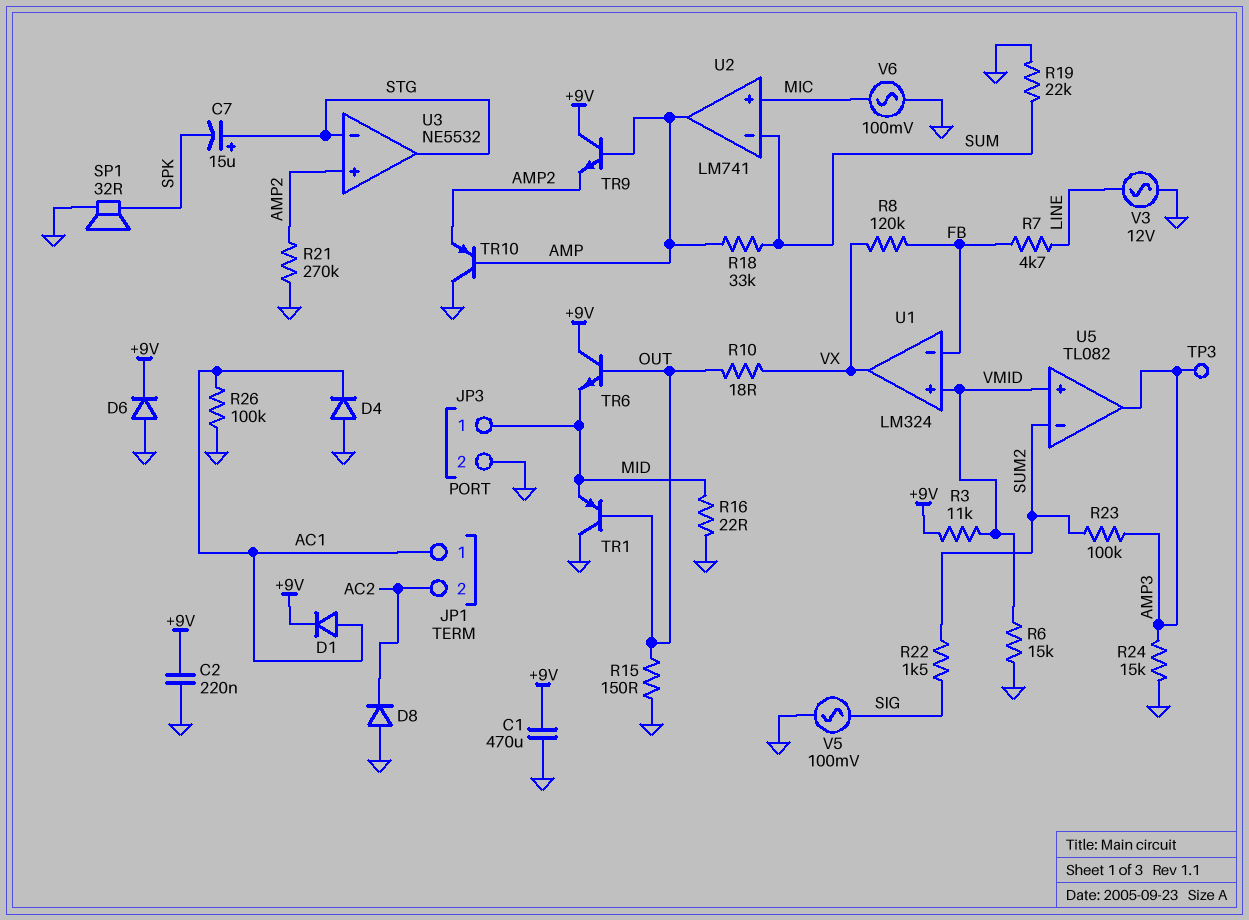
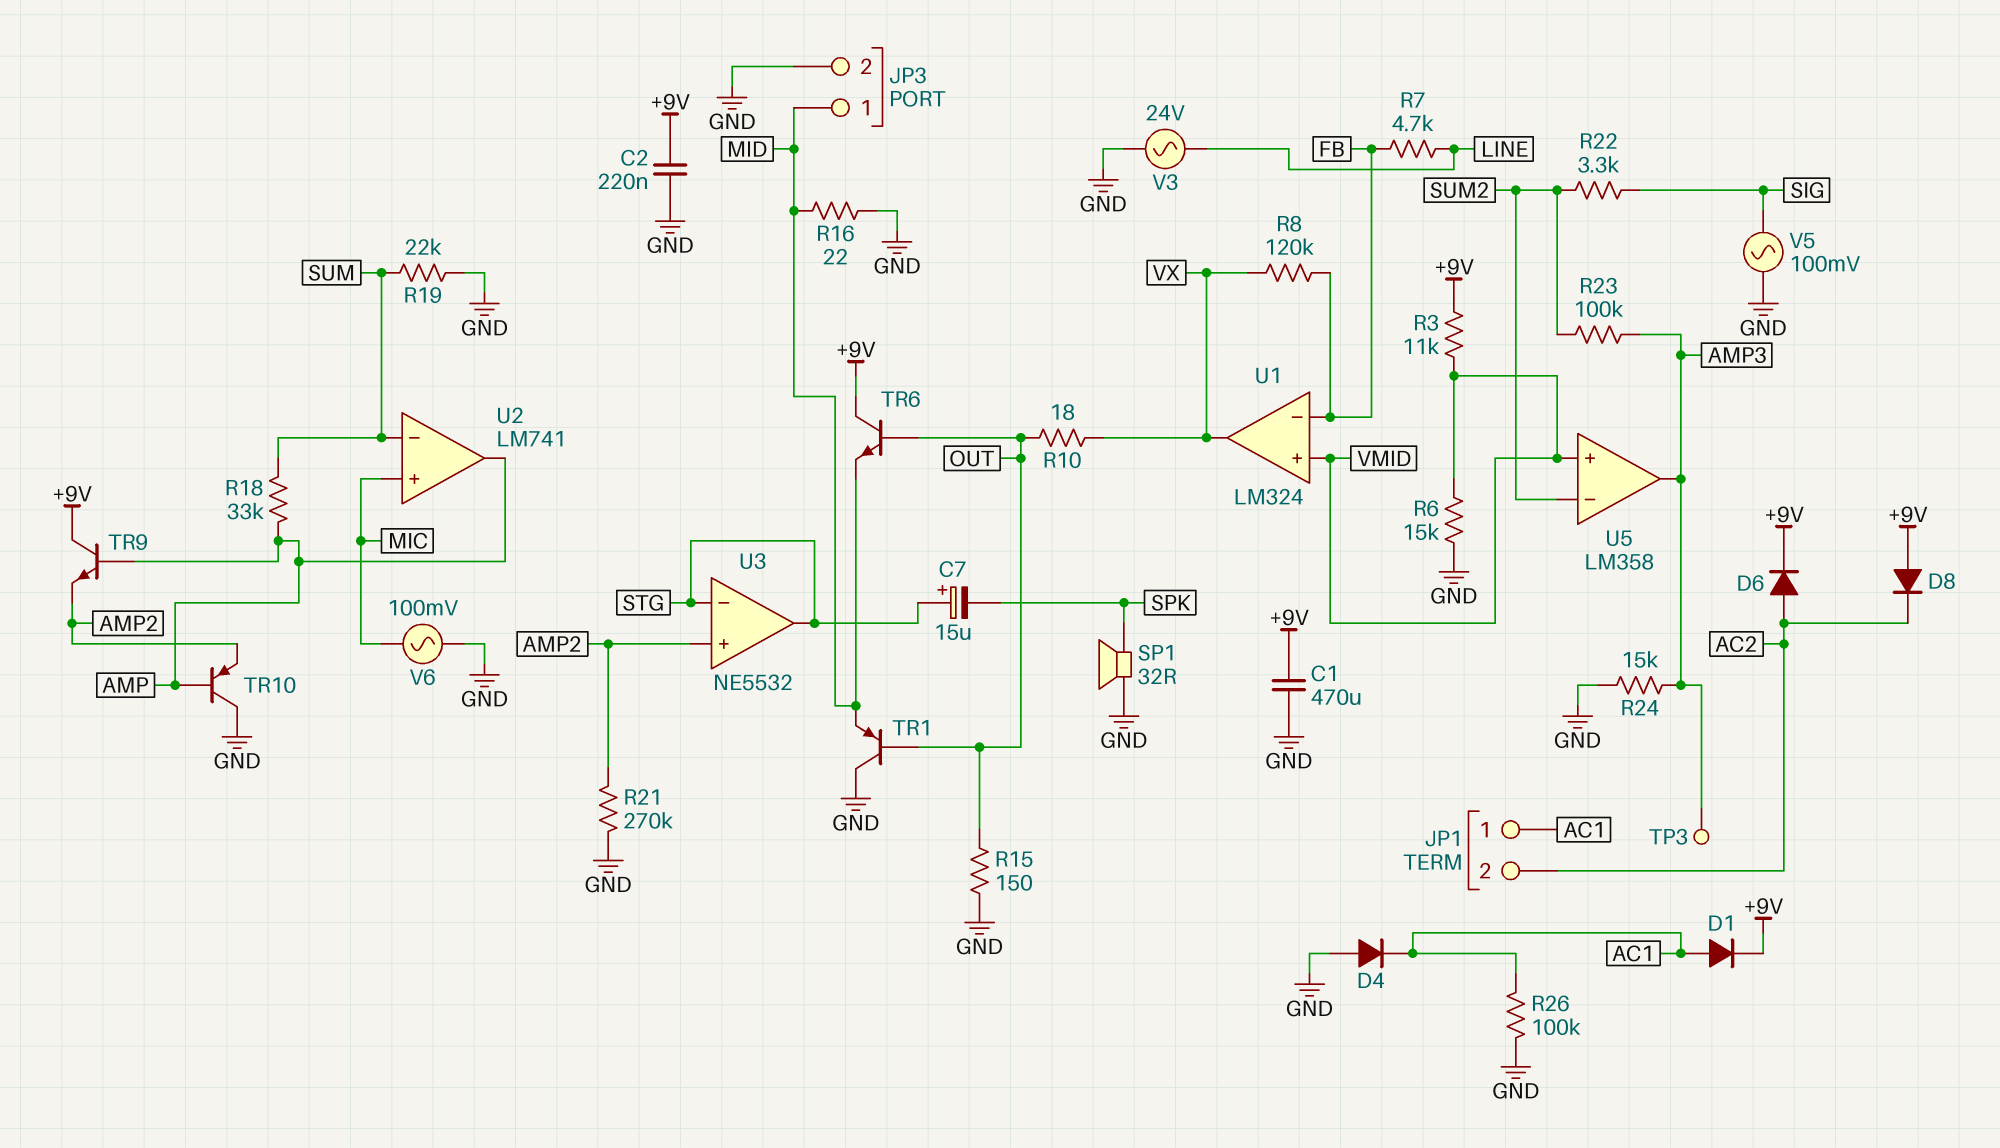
D6: diode (A GND, K +9V) -> diode (A AC2, K +9V)
D8: diode (A GND, K AC2) -> diode (A +9V, K AC2)
R22: 1.5k (SIG, SUM2) -> 3.3k (SIG, SUM2)
U5: TL082 -> LM358
V3: AC 12V (GND, LINE) -> AC 24V (GND, LINE)

